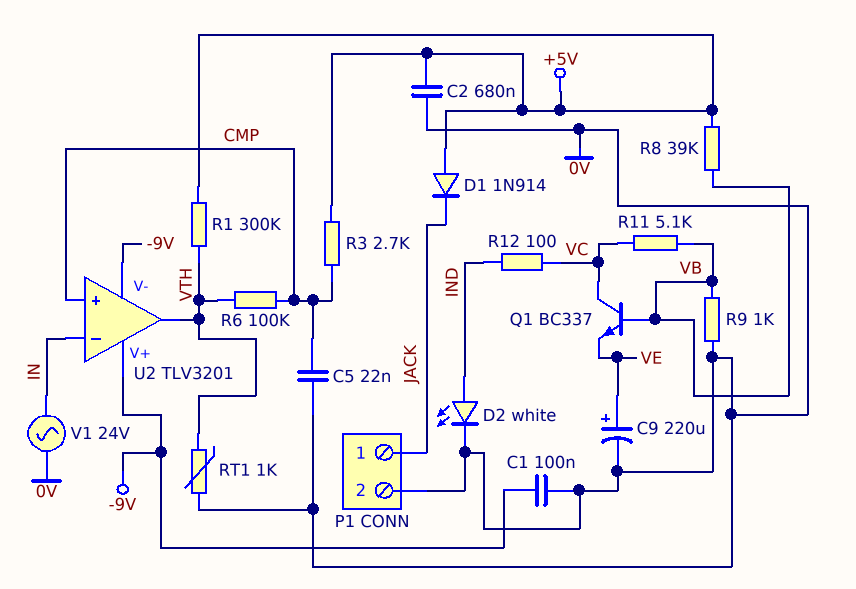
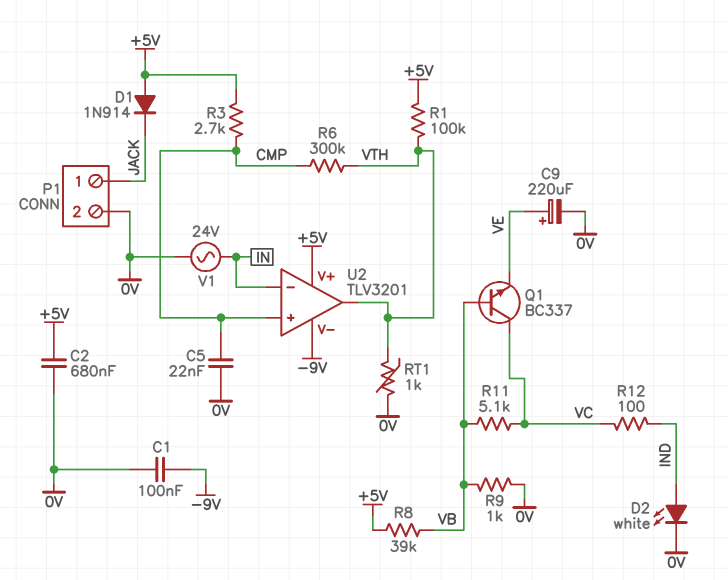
R1: 300k (+5V, VTH) -> 100k (+5V, VTH)
R6: 100k (CMP, VTH) -> 300k (CMP, VTH)
U2 pin V+: -9V -> +5V

